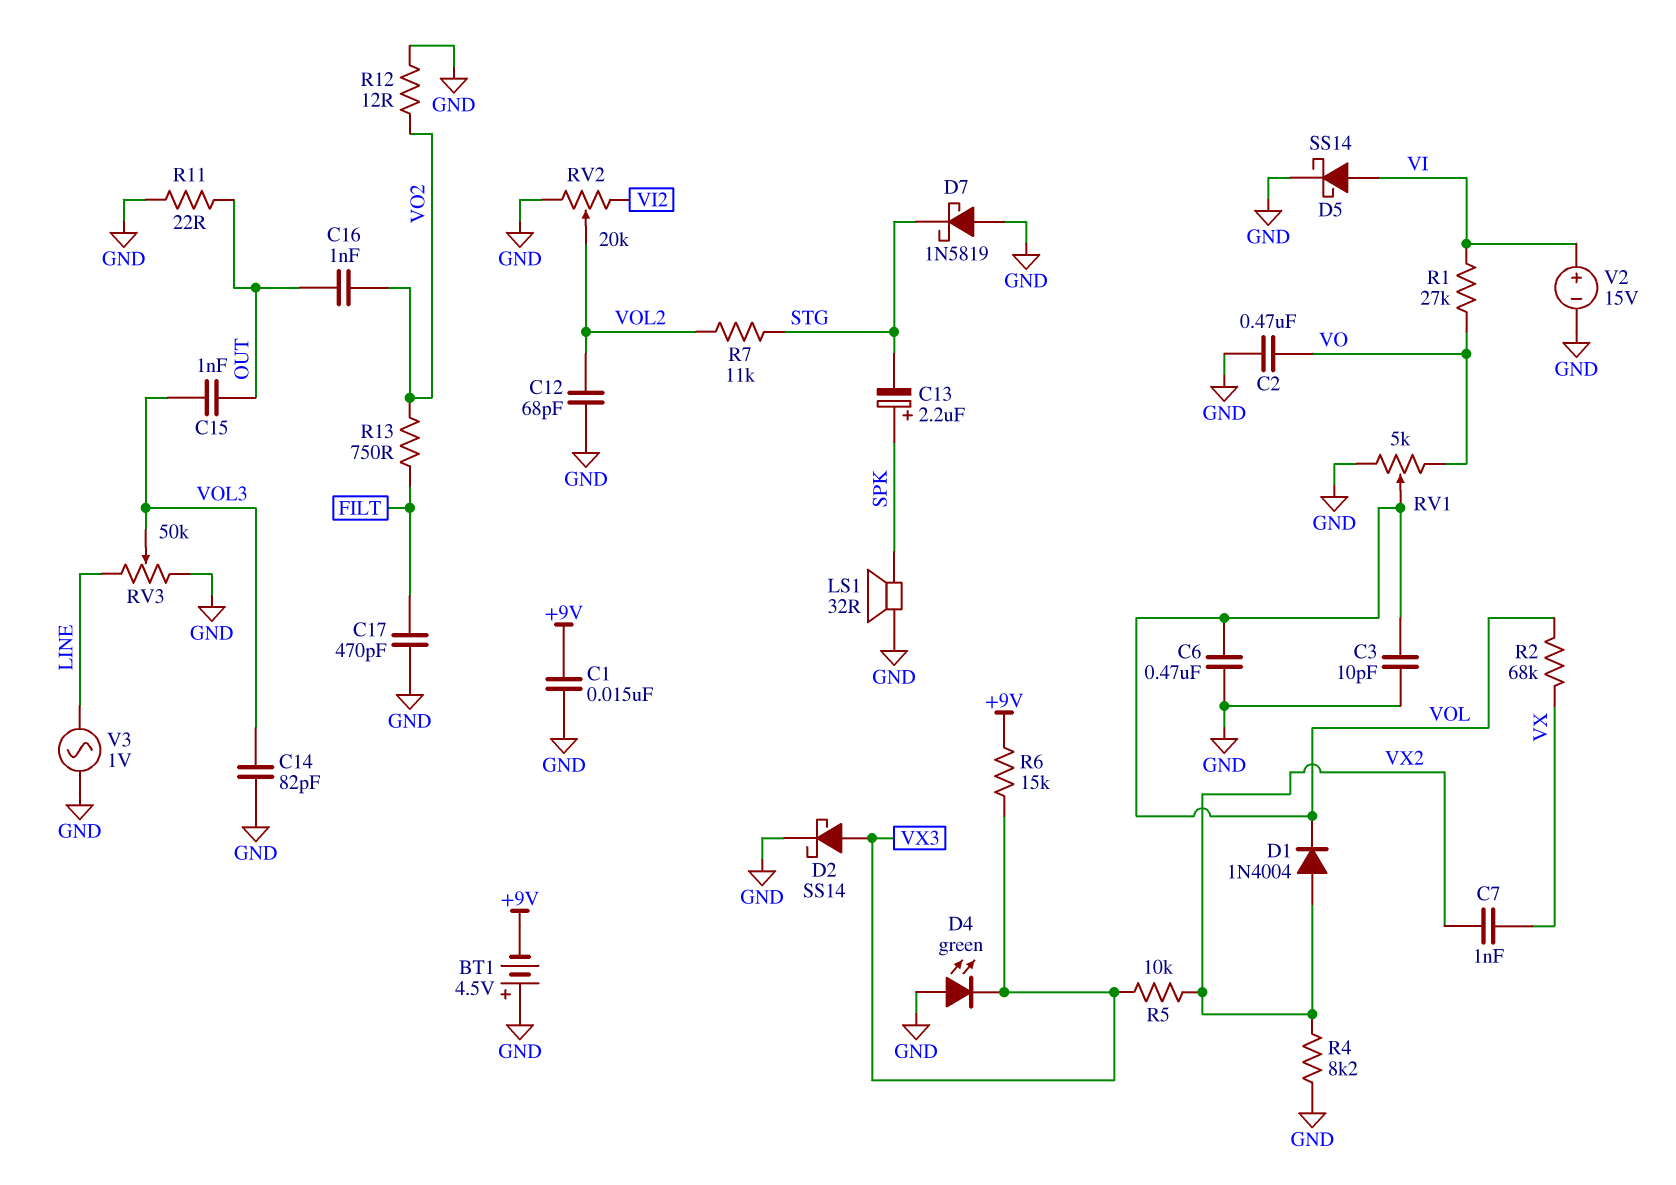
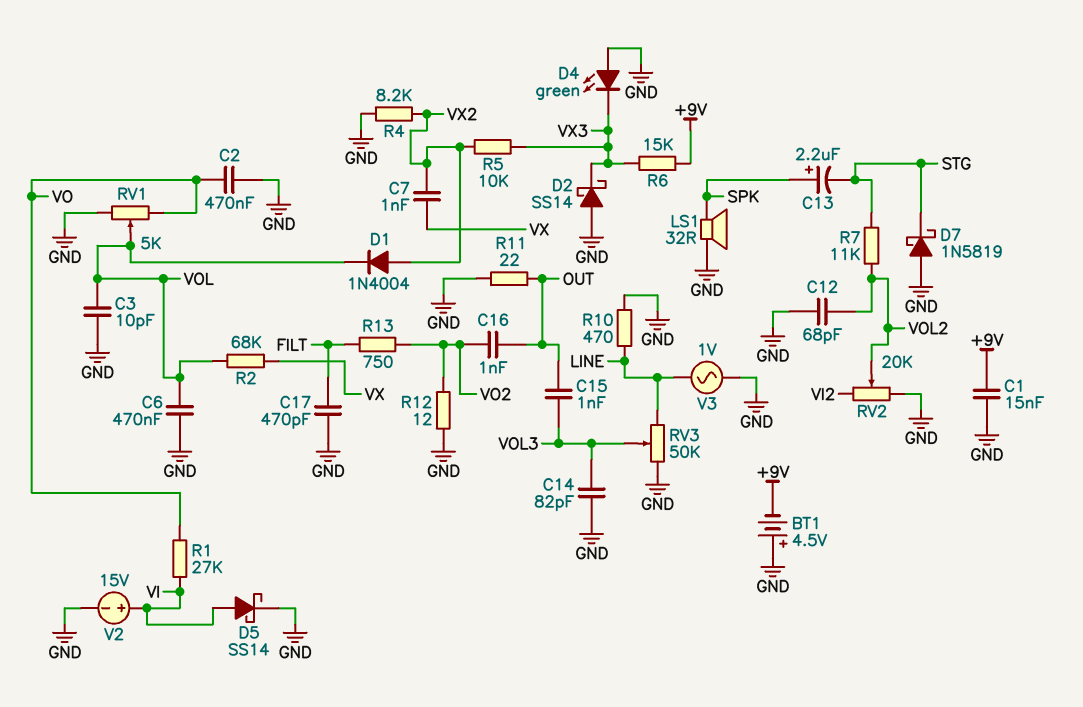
D2: schottky SS14 (A VX3, K GND) -> schottky SS14 (A GND, K VX3)
R10: none -> 470 (GND, LINE)

